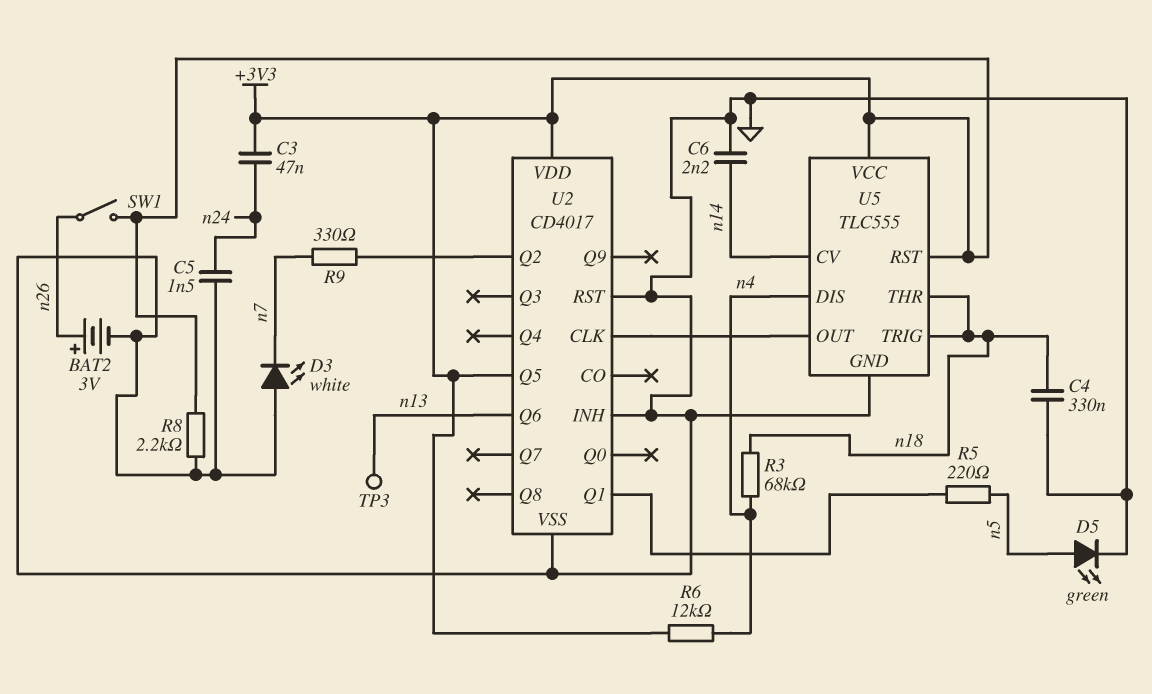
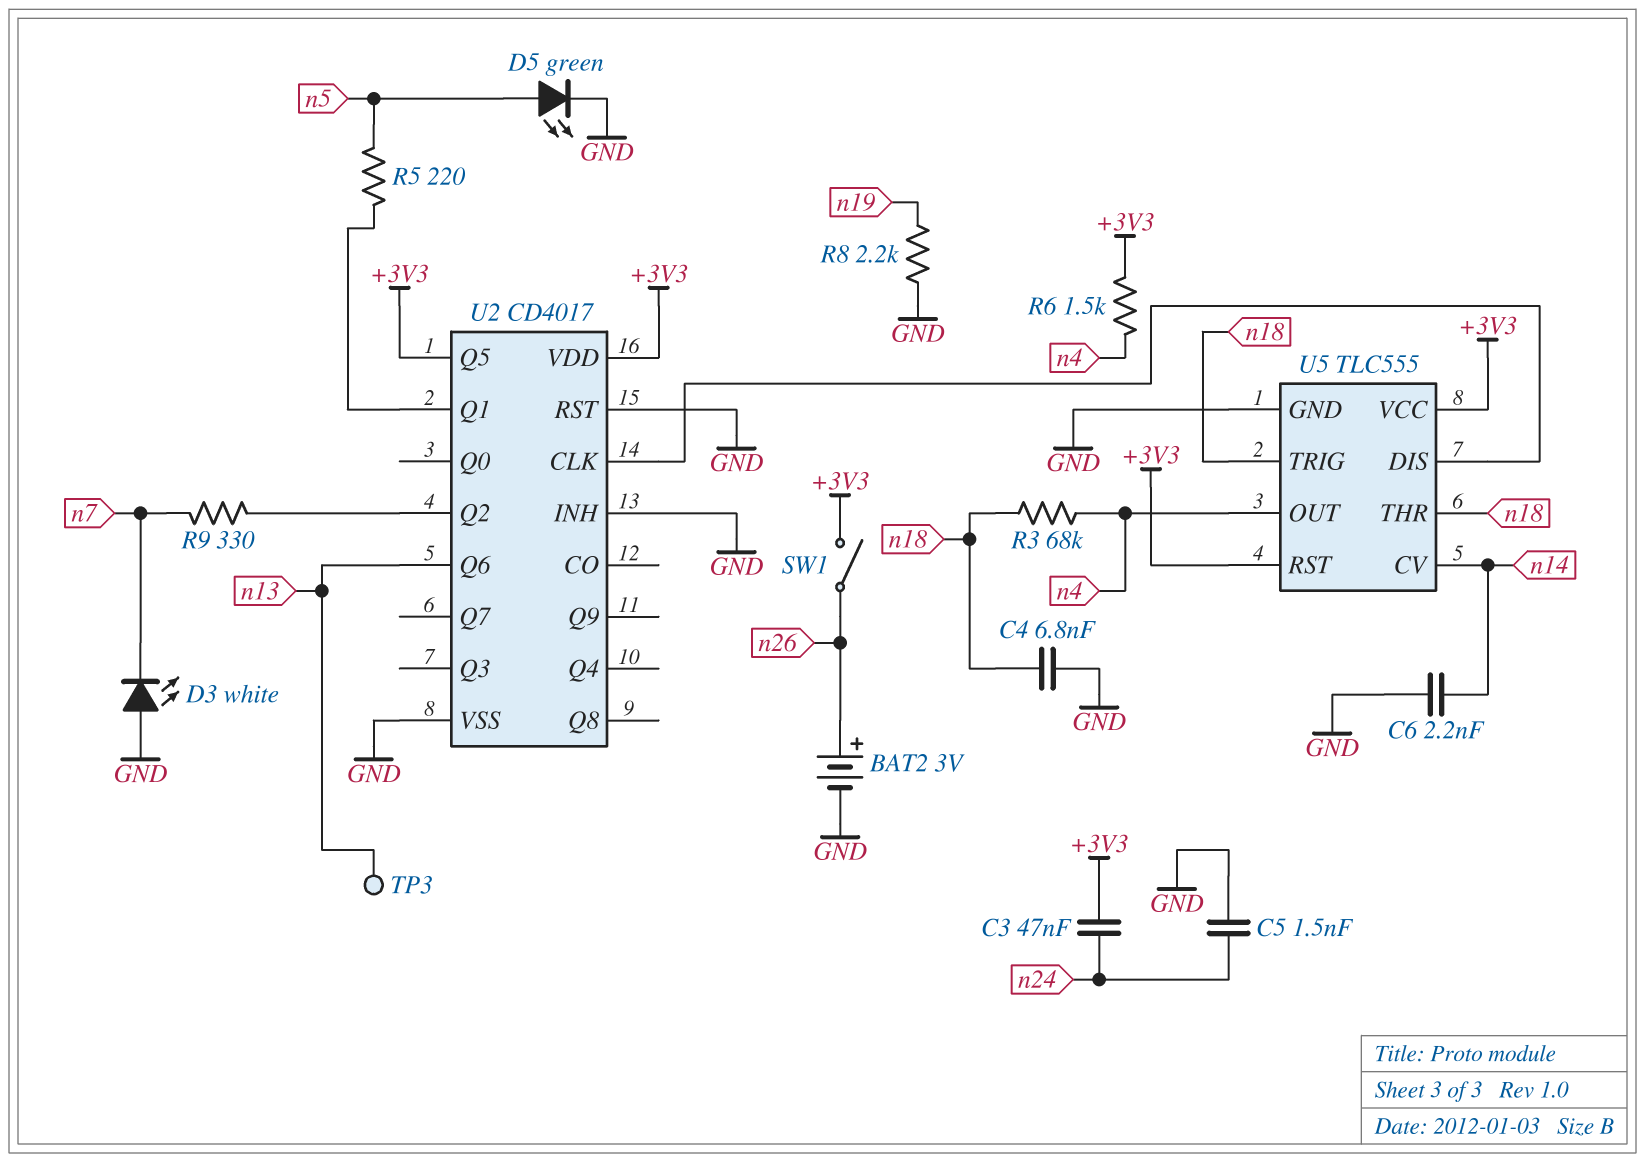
C4: 330nF (GND, n18) -> 6.8nF (GND, n18)
R6: 12k (+3V3, n4) -> 1.5k (+3V3, n4)
R8: 2.2k (+3V3, GND) -> 2.2k (GND, n19)
U5 pin DIS: n4 -> U2/CLK
U5 pin OUT: U2/CLK -> n4

